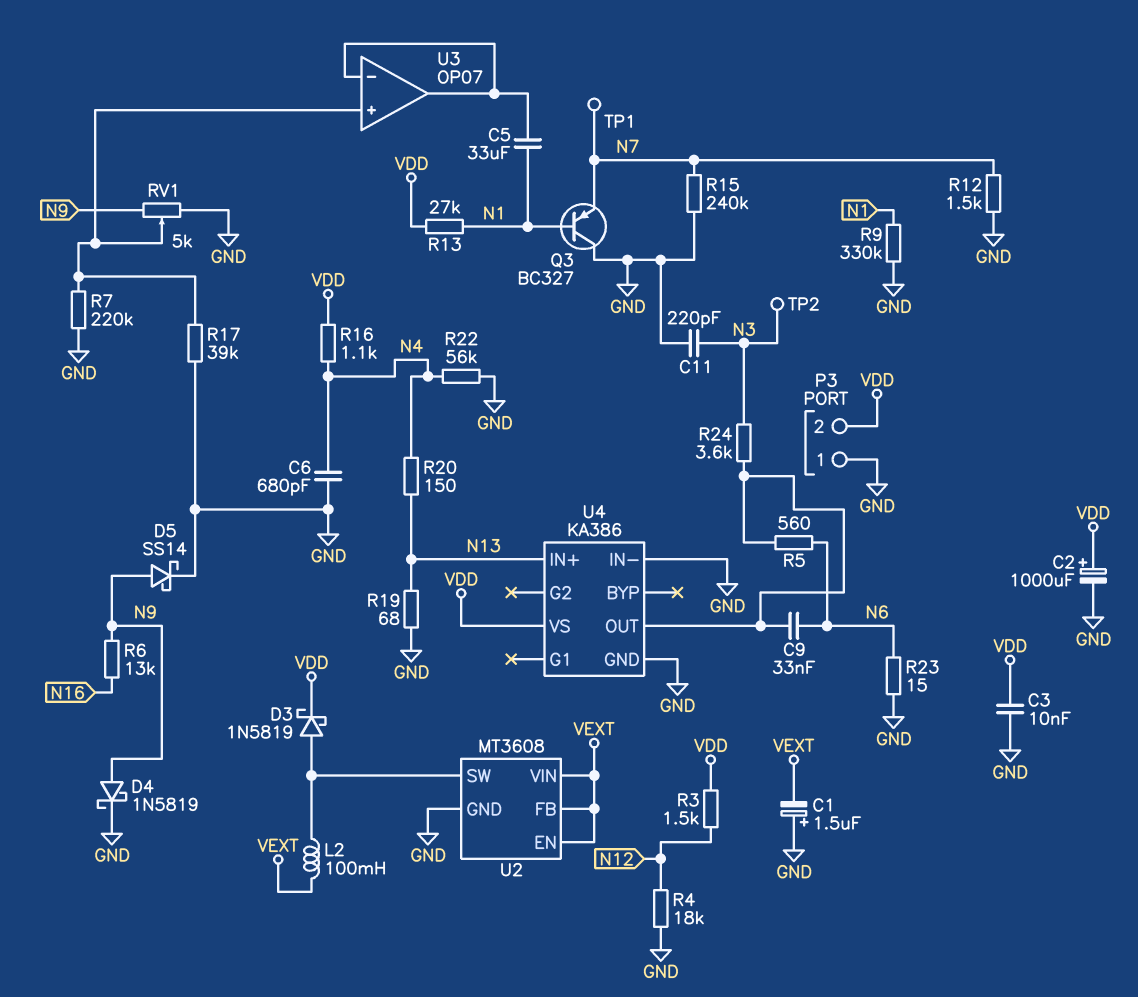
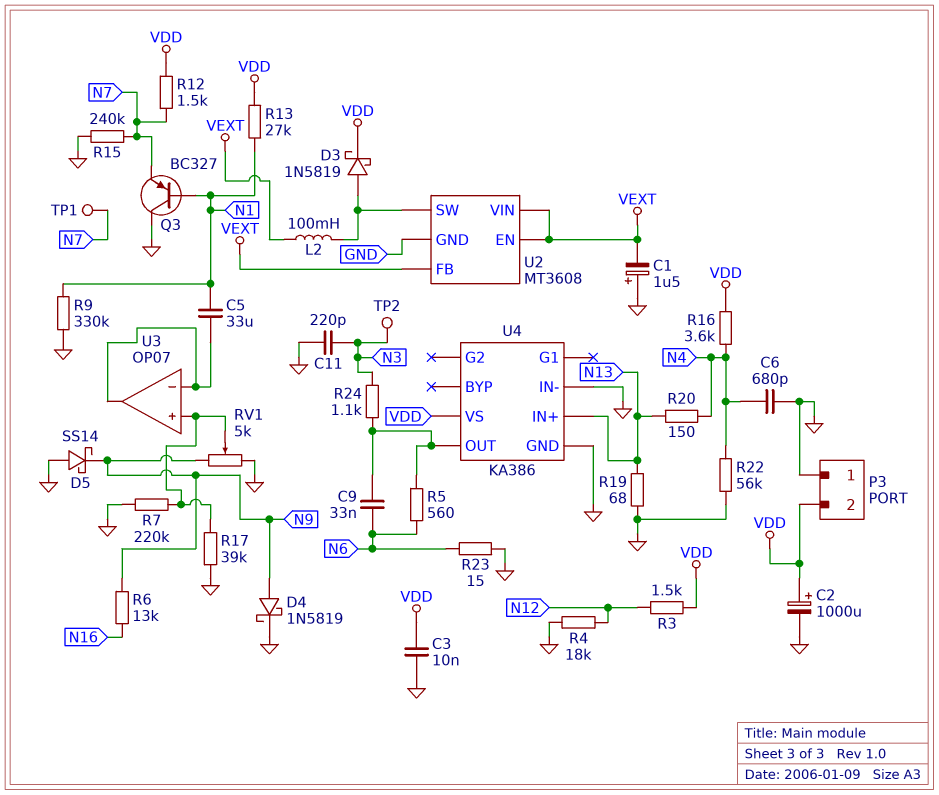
D5: schottky SS14 (A N9, K GND) -> schottky SS14 (A GND, K N9)
R12: 1.5k (GND, N7) -> 1.5k (N7, VDD)
R16: 1.1k (N4, VDD) -> 3.6k (N4, VDD)
R24: 3.6k (N3, U4/OUT) -> 1.1k (N3, U4/OUT)

